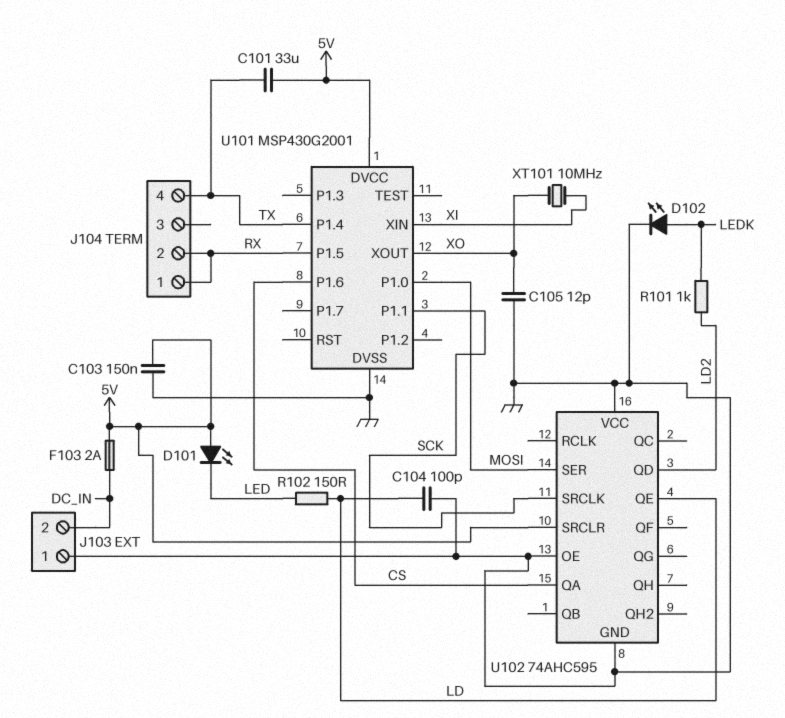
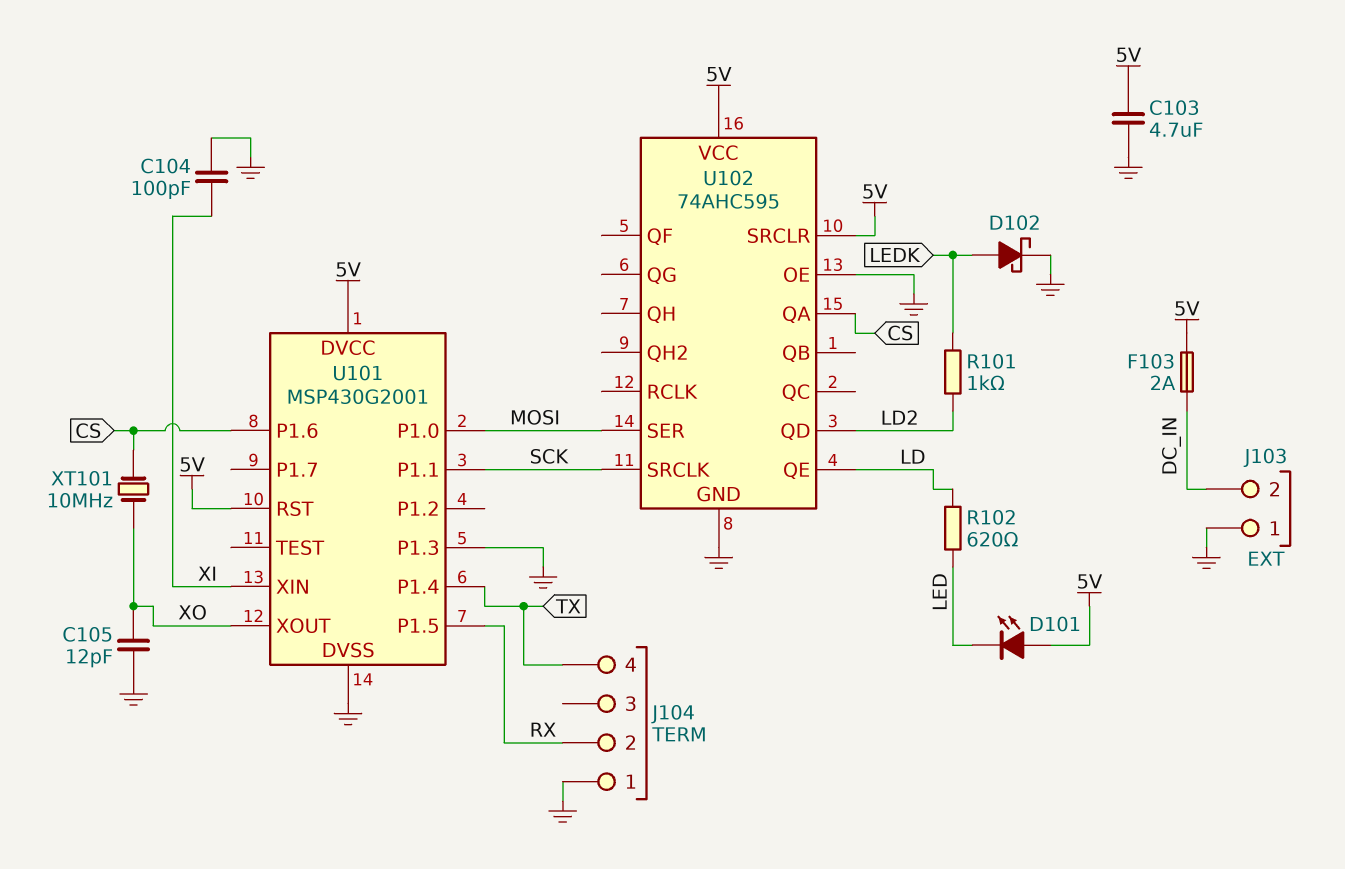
C101: 33uF (5V, TX) -> none
C103: 150nF (5V, GND) -> 4.7uF (5V, GND)
C104: 100pF (GND, LD) -> 100pF (GND, XI)
D102: LED (A LEDK, K GND) -> schottky (A LEDK, K GND)
J104 pin 1: RX -> GND
R102: 150 (LD, LED) -> 620 (LD, LED)
U101 pin P1.3: none -> GND
U101 pin RST: none -> 5V
U102 pin VCC: GND -> 5V
XT101: 10MHz (XI, XO) -> 10MHz (CS, XO)

